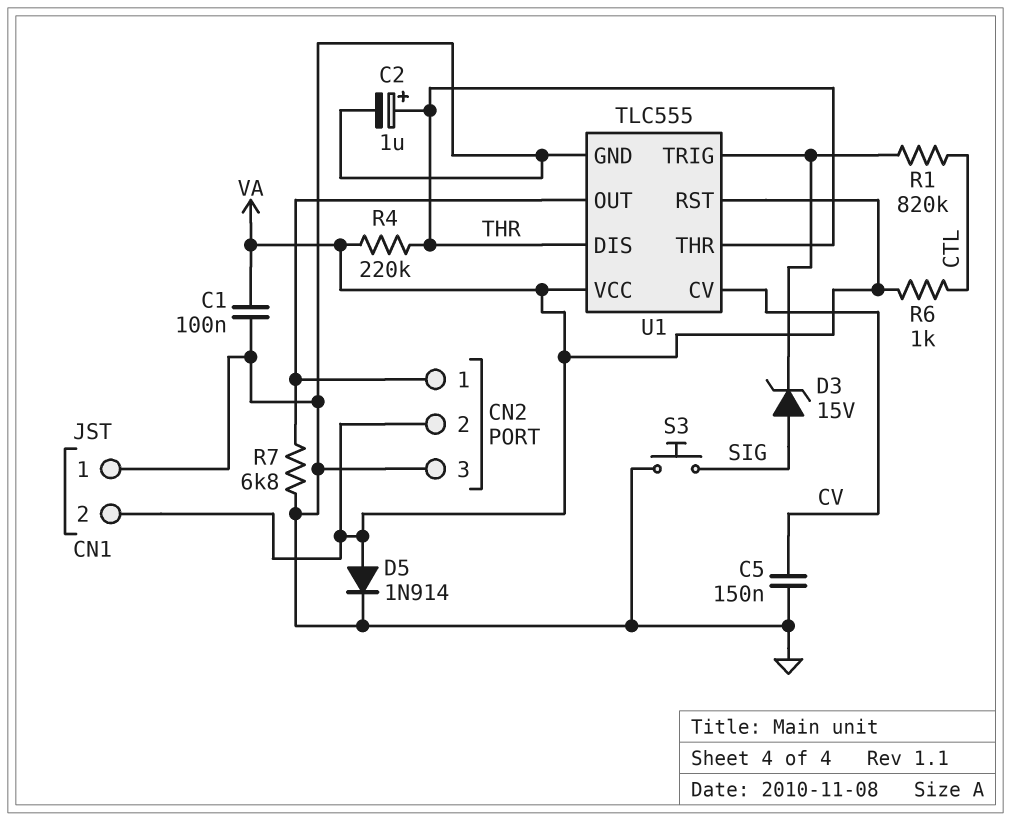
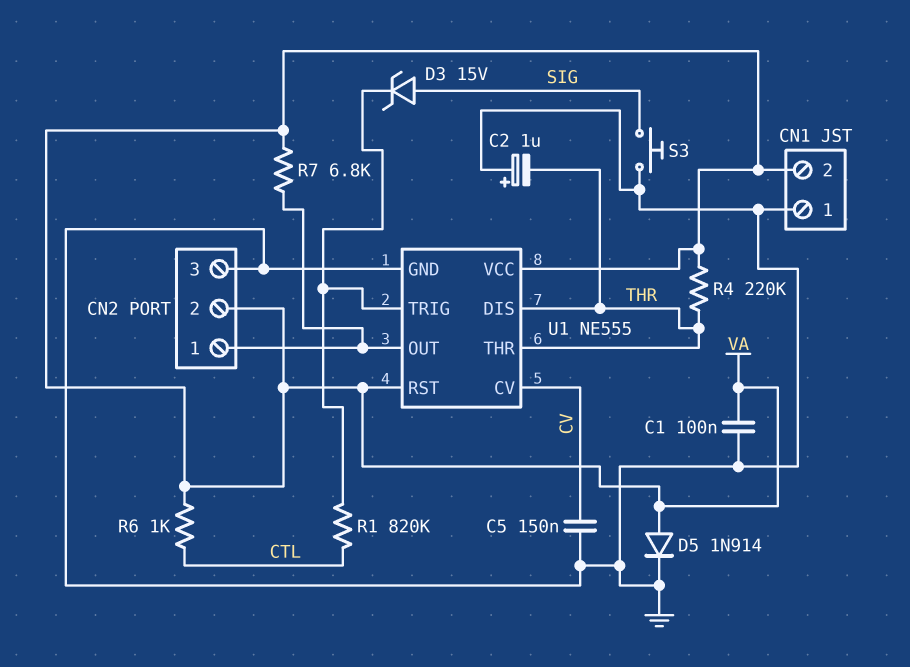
C2: 1uF (plus THR, minus GND) -> 1uF (plus GND, minus THR)
R7: 6.8k (CN2/1, GND) -> 6.8k (CN2/1, VA)
U1: TLC555 -> NE555

